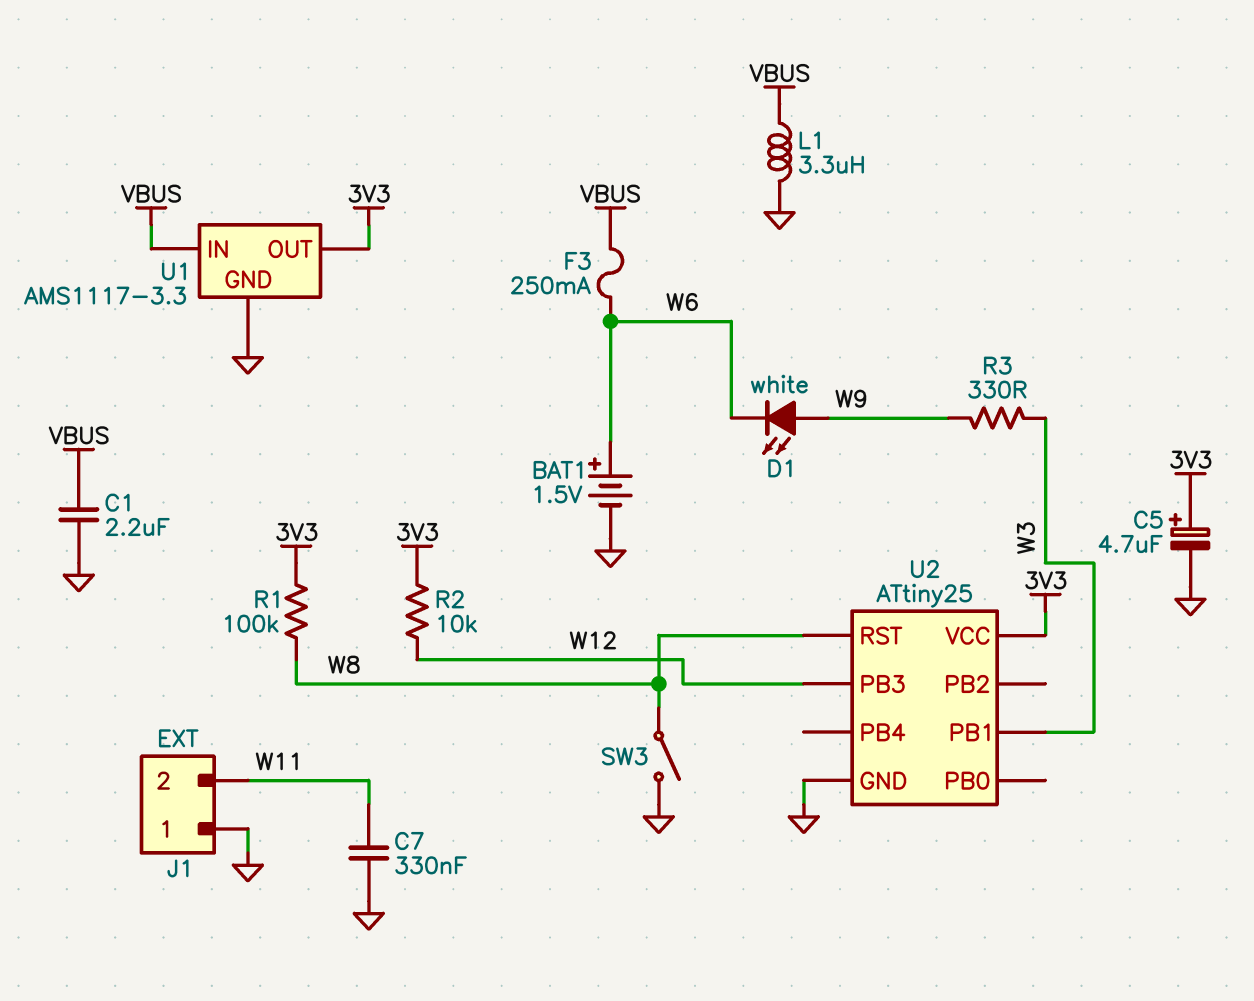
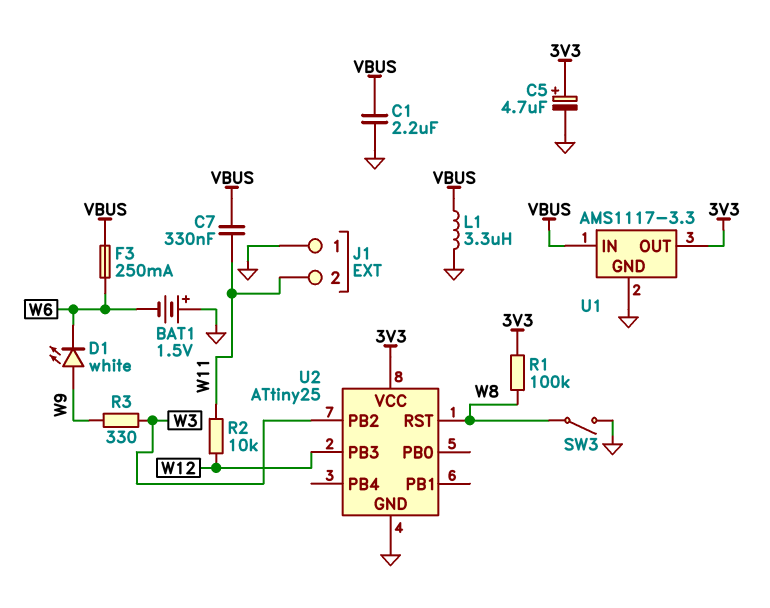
BAT1: 1.5V (plus W6, minus GND) -> 1.5V (plus GND, minus W6)
C7: 330nF (GND, W11) -> 330nF (VBUS, W11)
R2: 10k (3V3, W12) -> 10k (W11, W12)
U2 pin PB1: W3 -> none
U2 pin PB2: none -> W3

